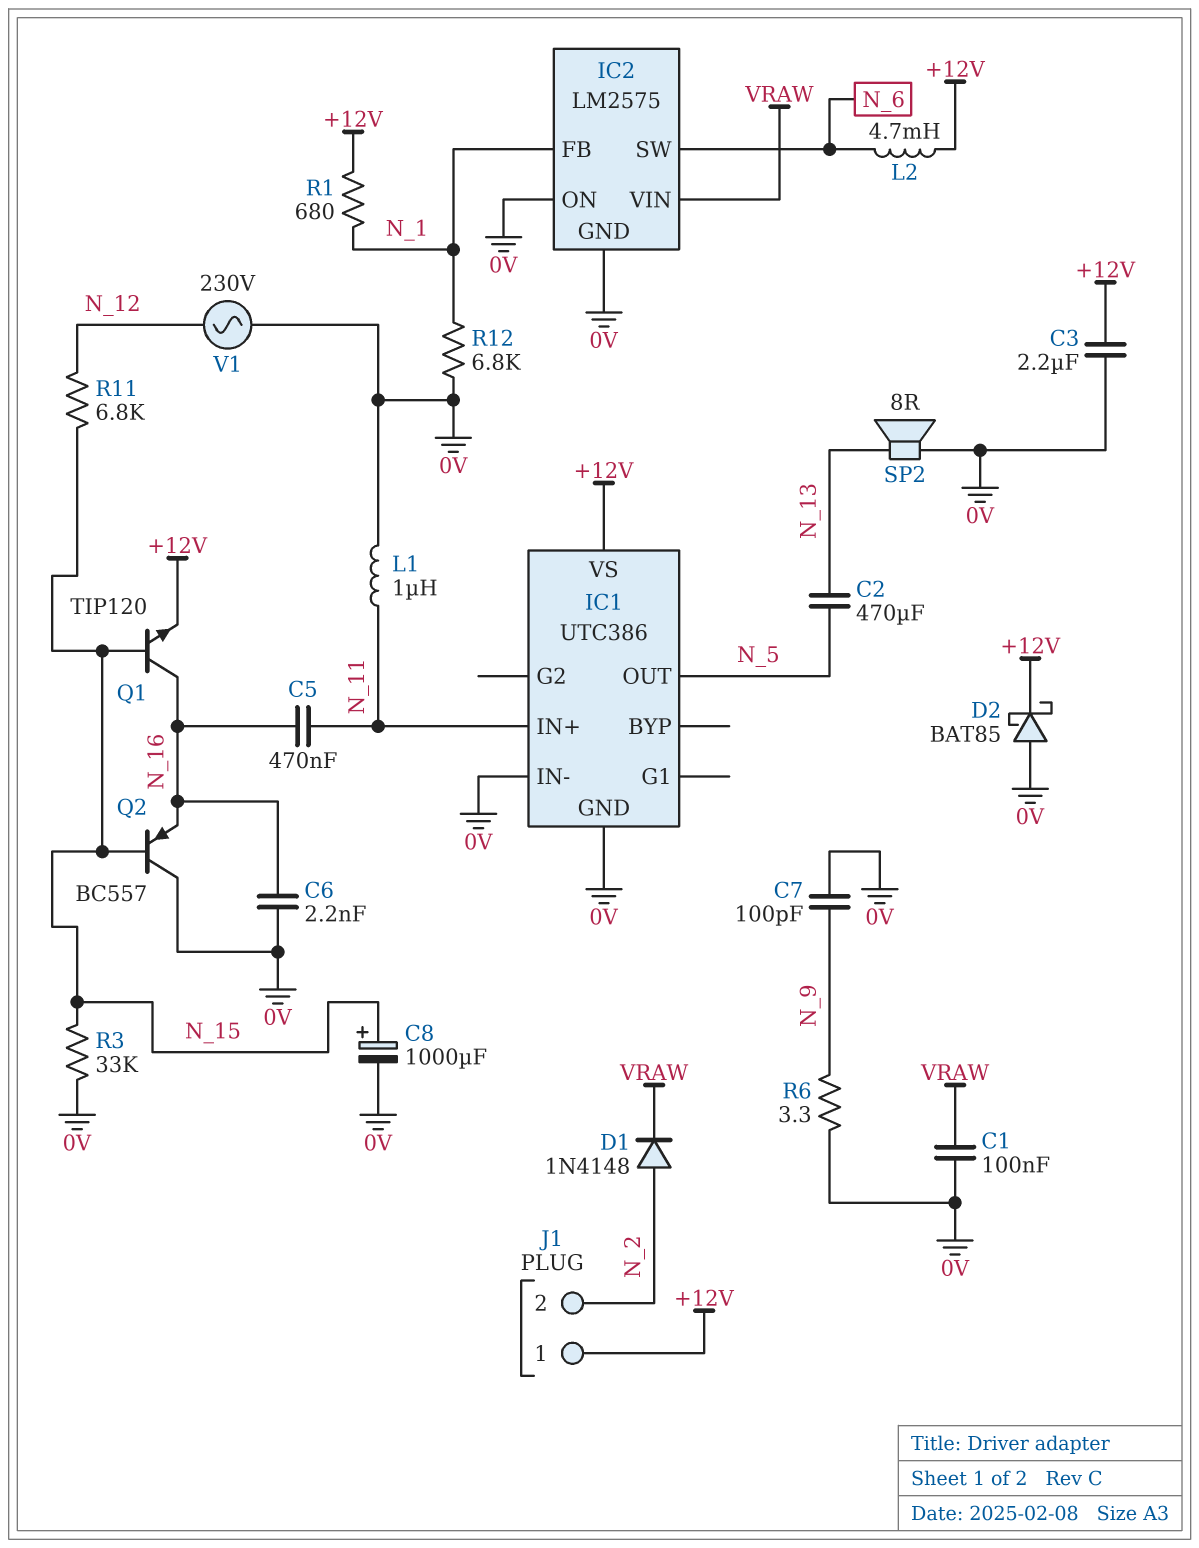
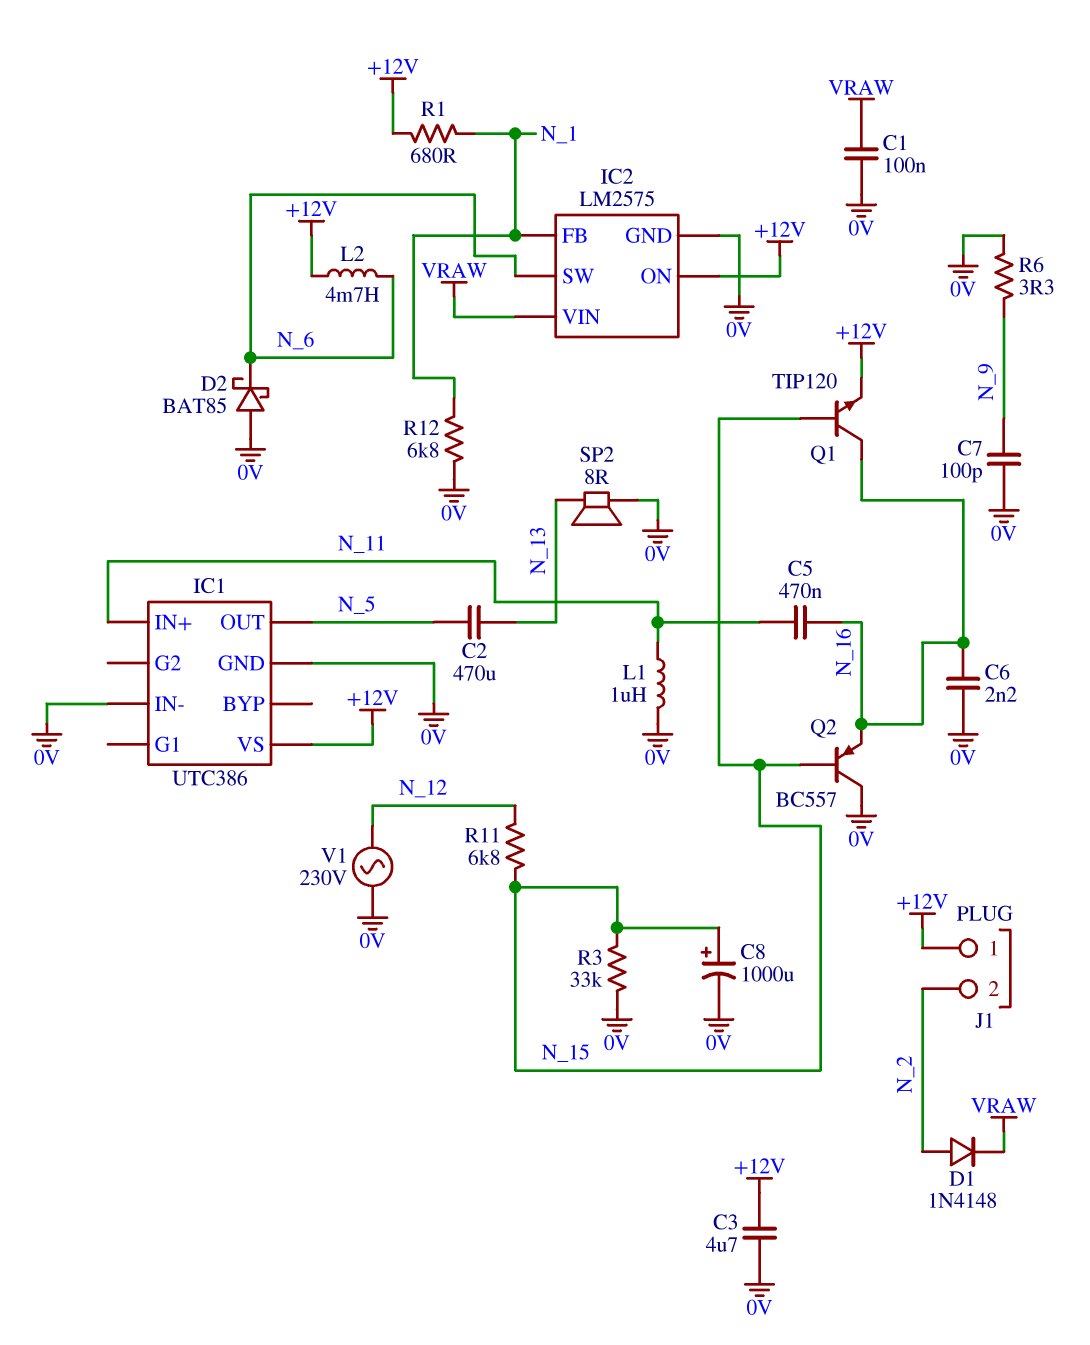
C3: 2.2uF (+12V, 0V) -> 4.7uF (+12V, 0V)
D2: schottky BAT85 (A 0V, K +12V) -> schottky BAT85 (A 0V, K N_6)
IC2 pin ON: 0V -> +12V

